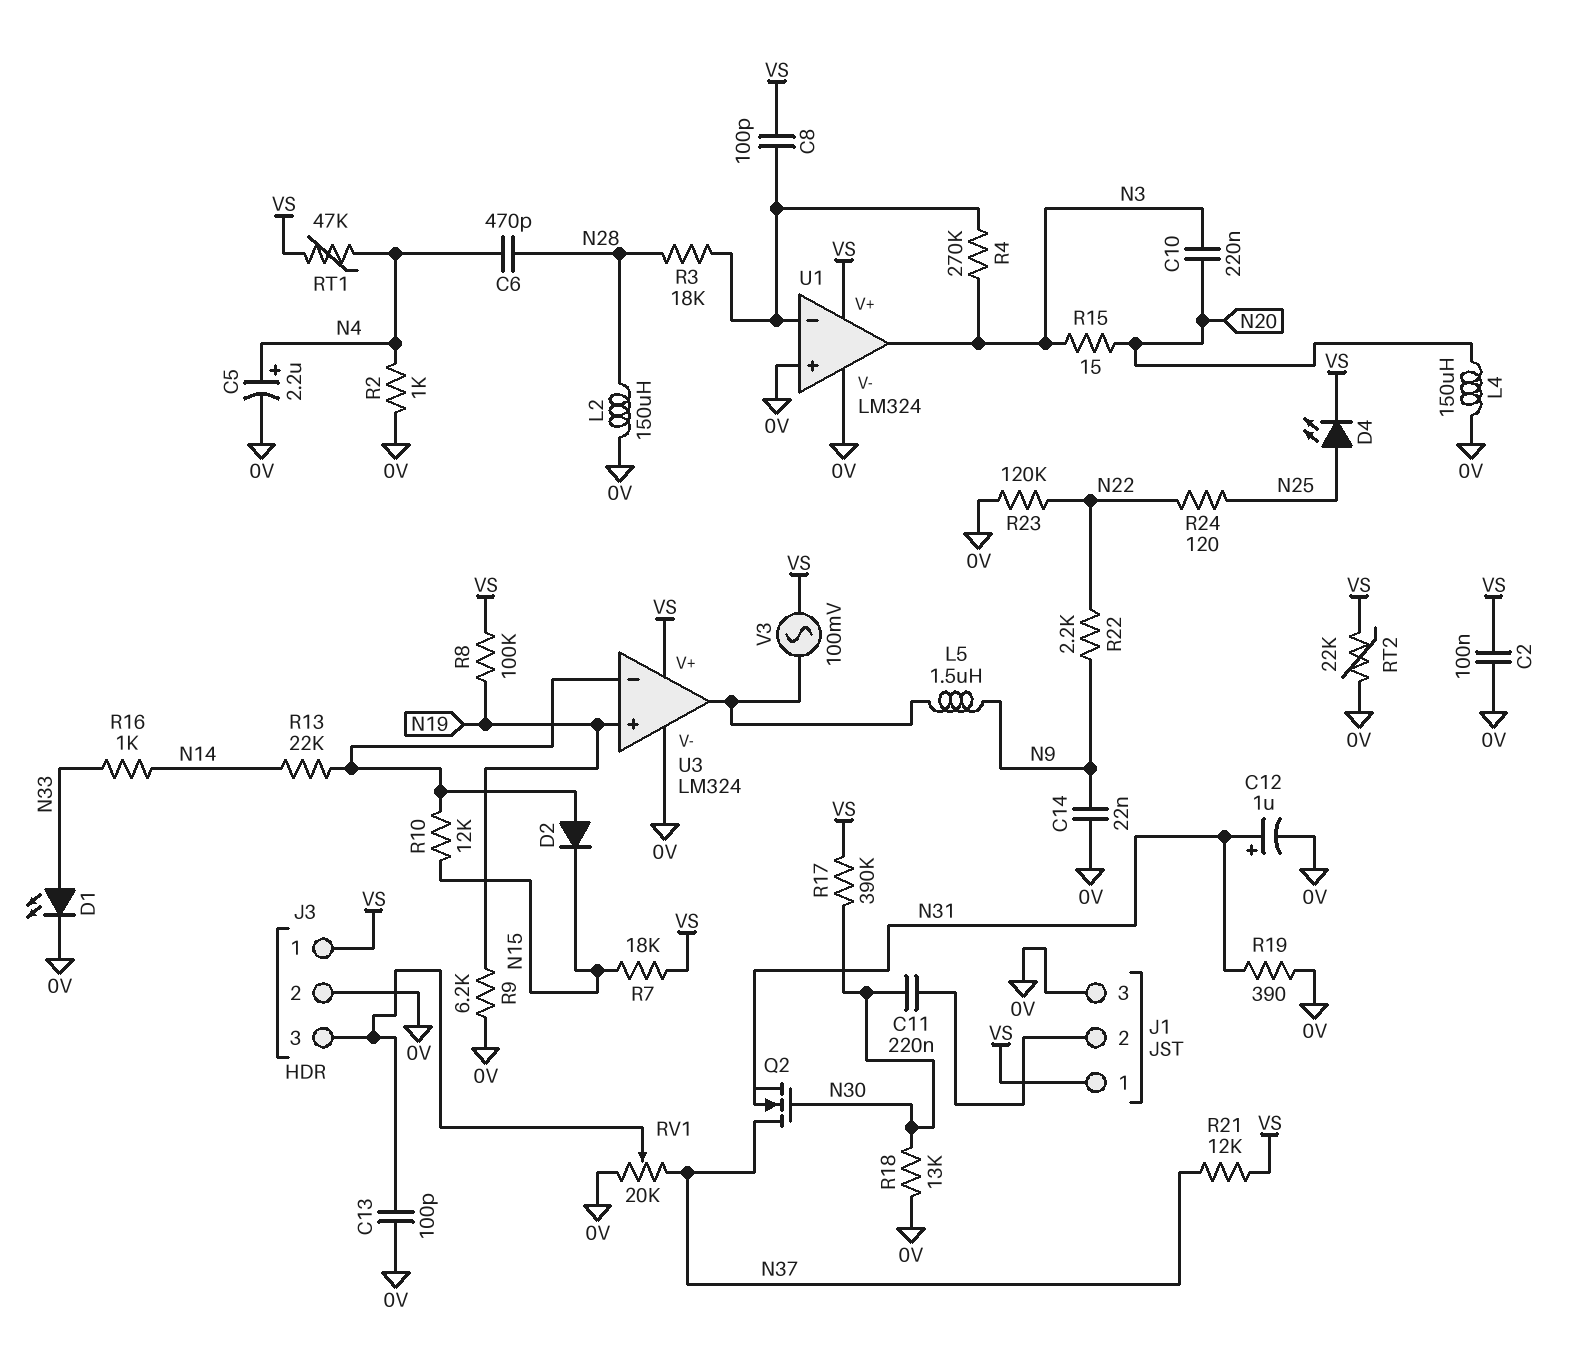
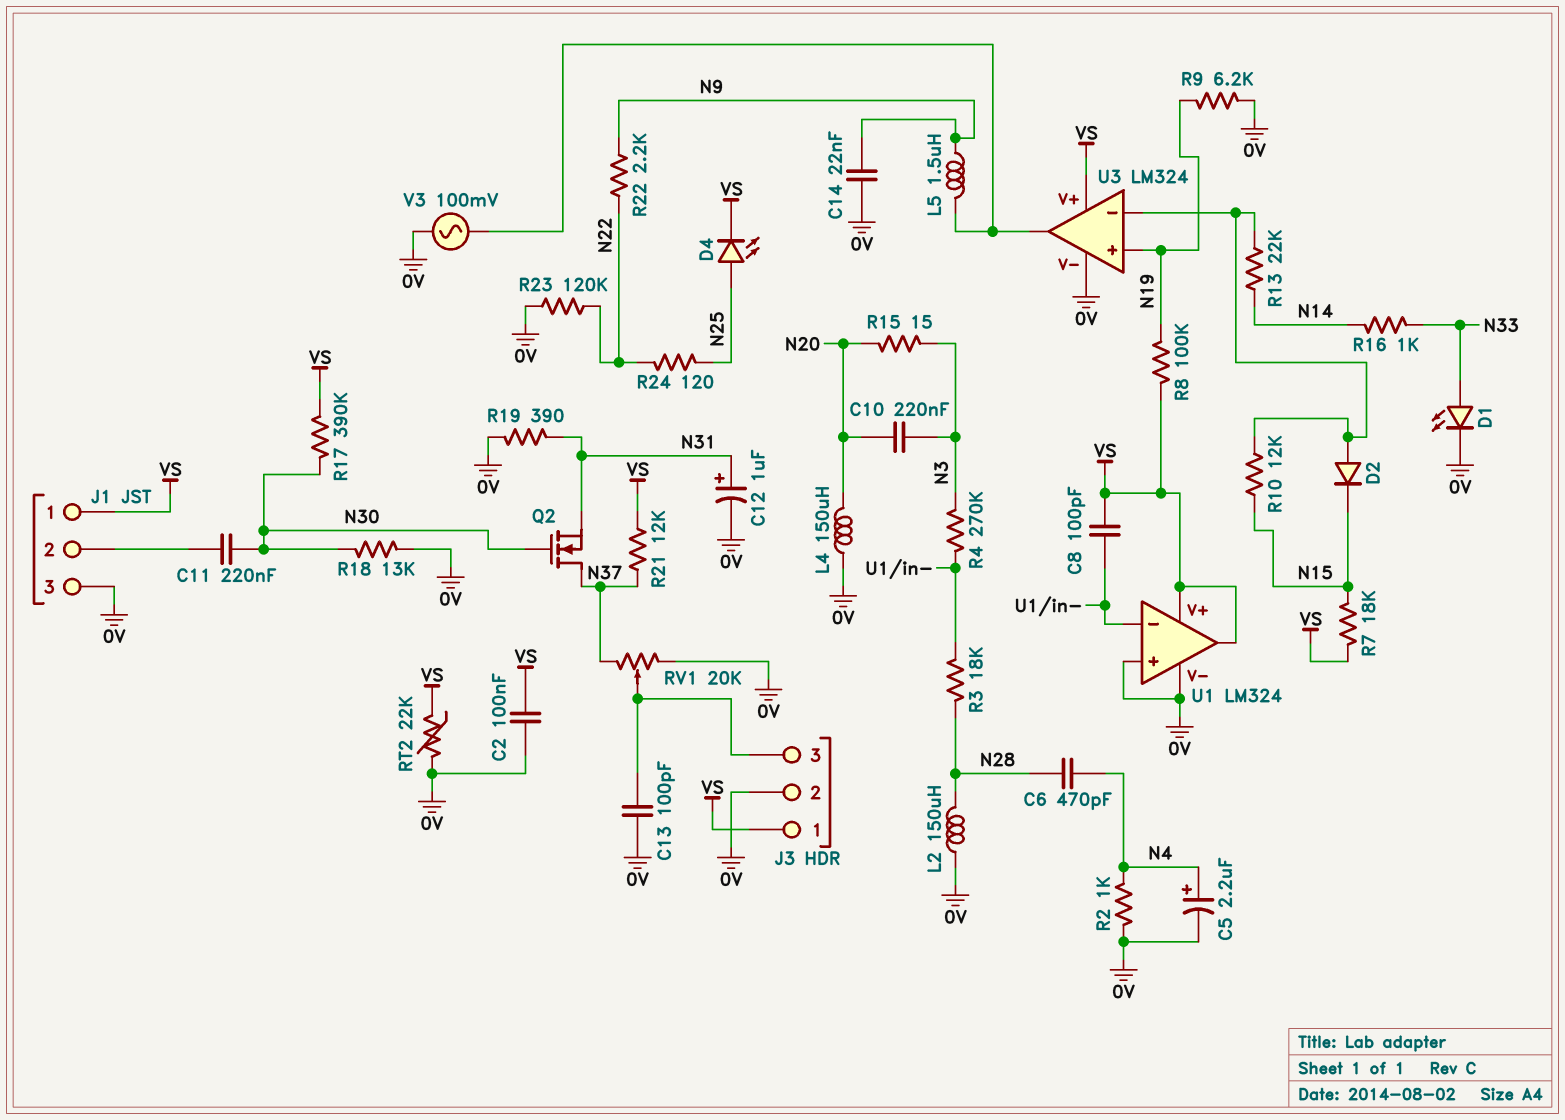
RT1: 47k (N4, VS) -> none
U1 pin out: N3 -> VS
V3: AC 100mV (U3/out, VS) -> AC 100mV (0V, U3/out)

